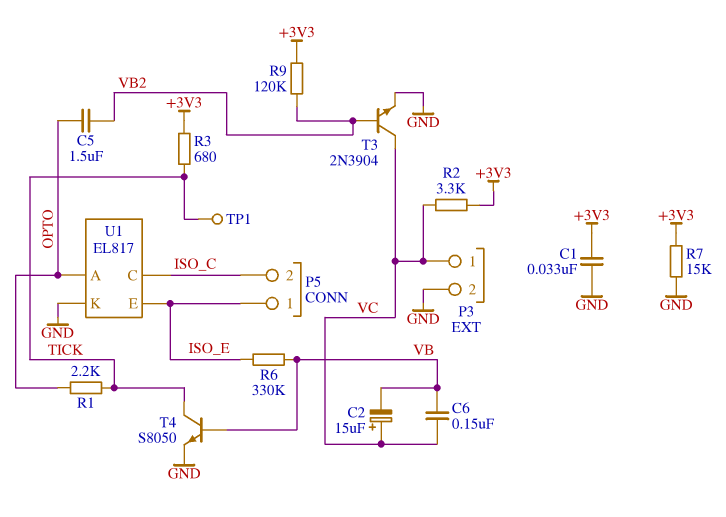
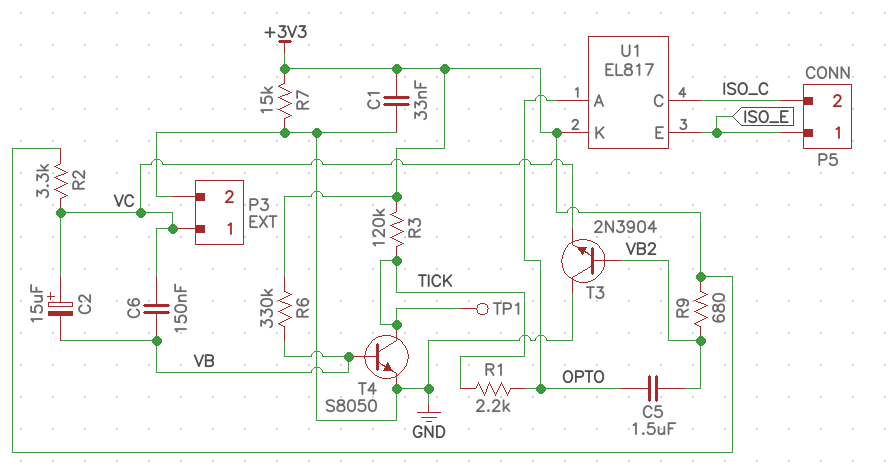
R3: 680 (+3V3, TICK) -> 120k (+3V3, TICK)
R6: 330k (ISO_E, VB) -> 330k (+3V3, VB)
R9: 120k (+3V3, VB2) -> 680 (+3V3, VB2)
T3: NPN 2N3904 (B VB2, C VC, E GND) -> NPN 2N3904 (B VB2, C GND, E VC)
U1 pin K: GND -> +3V3

